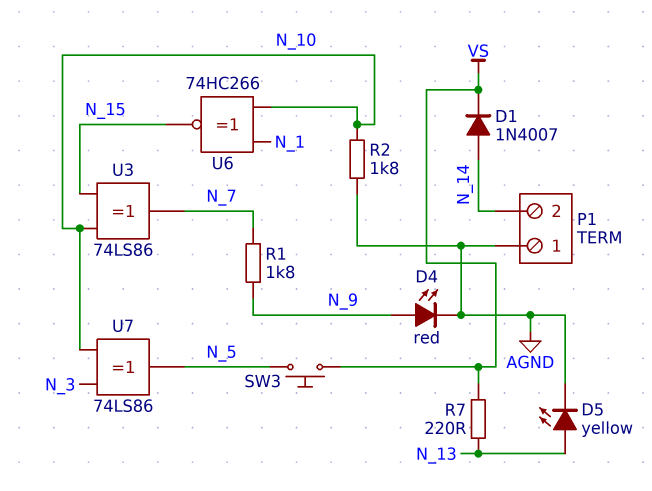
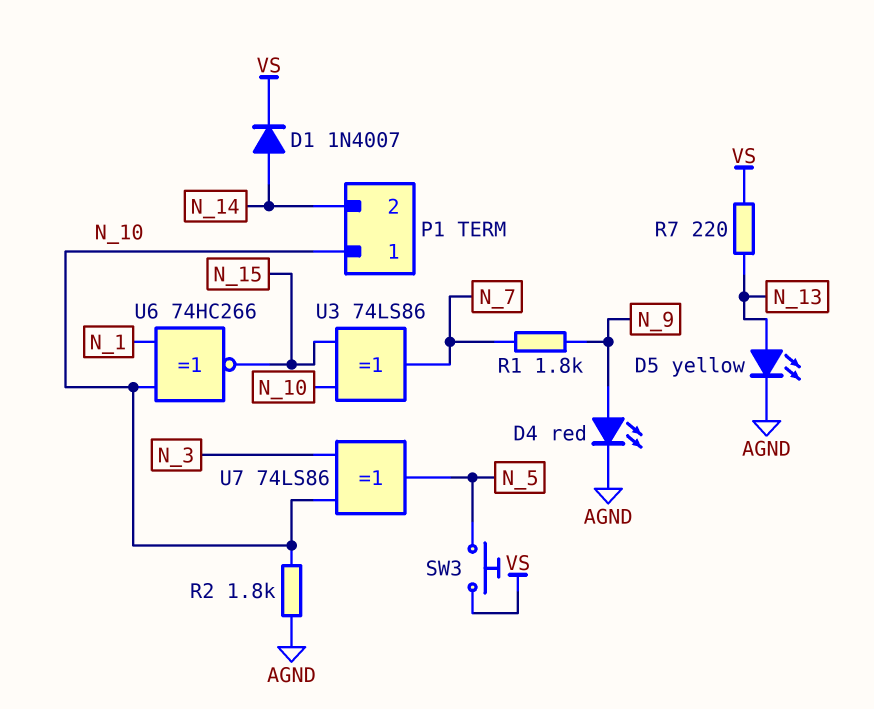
P1 pin 1: AGND -> N_10

